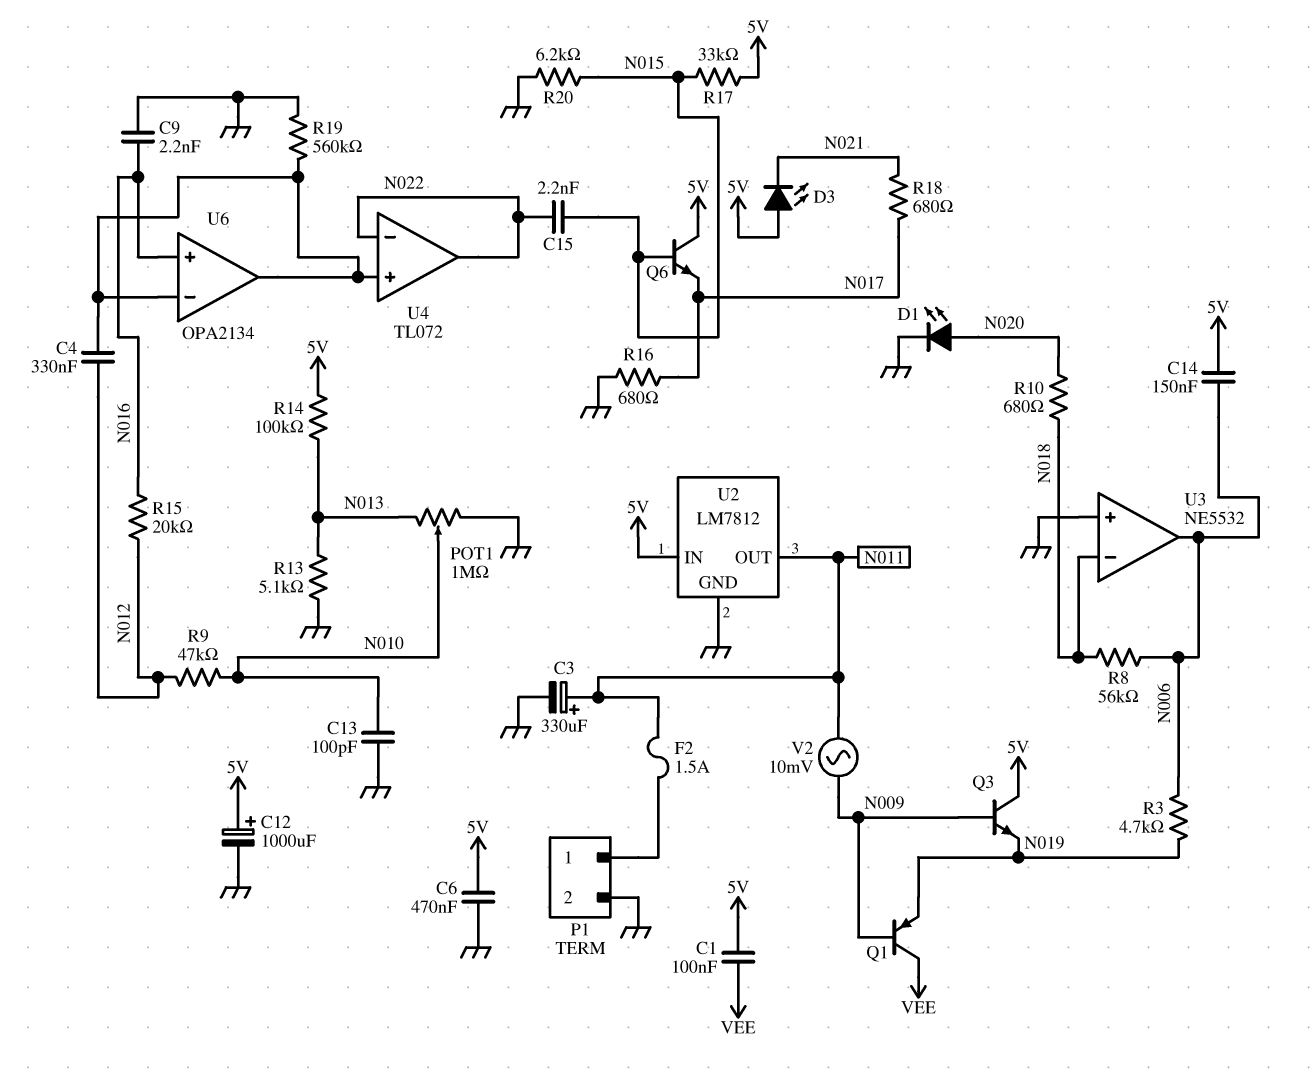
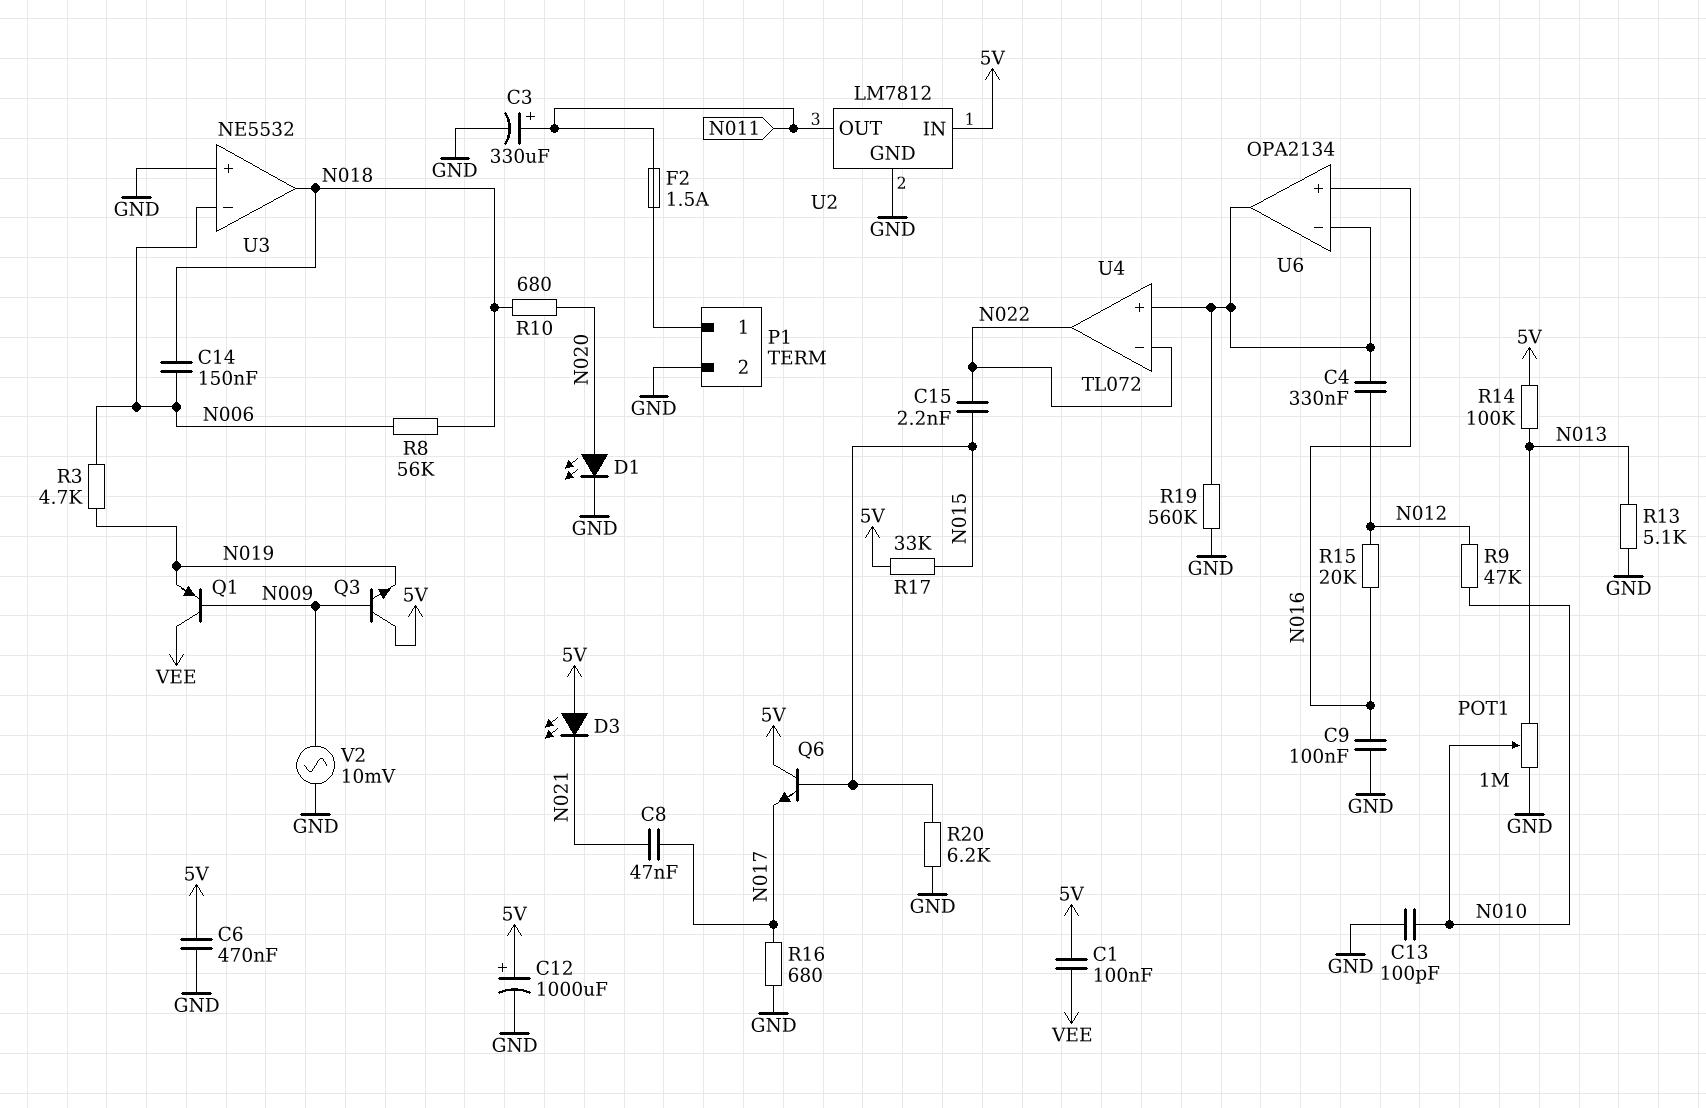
C8: none -> 47nF (N017, N021)
C9: 2.2nF (GND, N016) -> 100nF (GND, N016)
C14: 150nF (5V, N006) -> 150nF (N006, N018)
R18: 680 (N017, N021) -> none
U3 pin in-: N018 -> N006
U3 pin out: N006 -> N018
V2: AC 10mV (N009, N011) -> AC 10mV (GND, N009)

